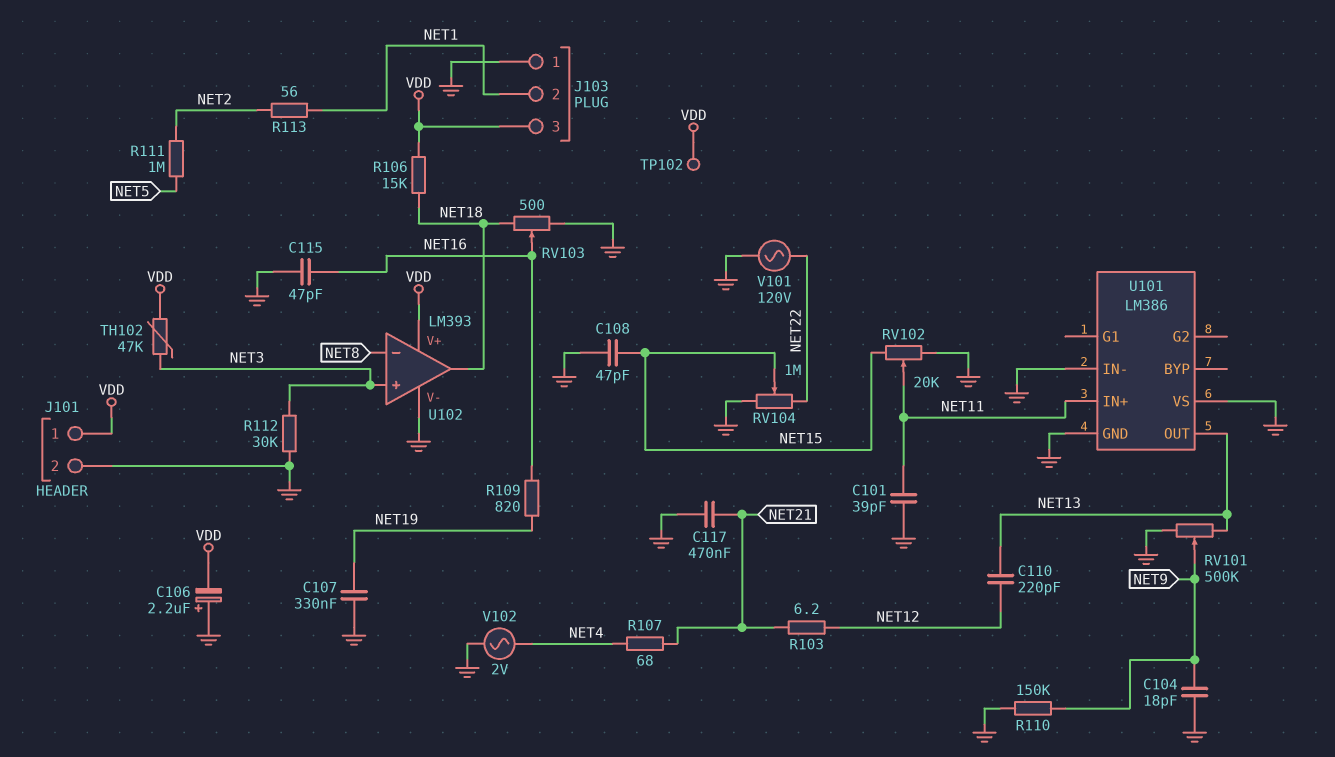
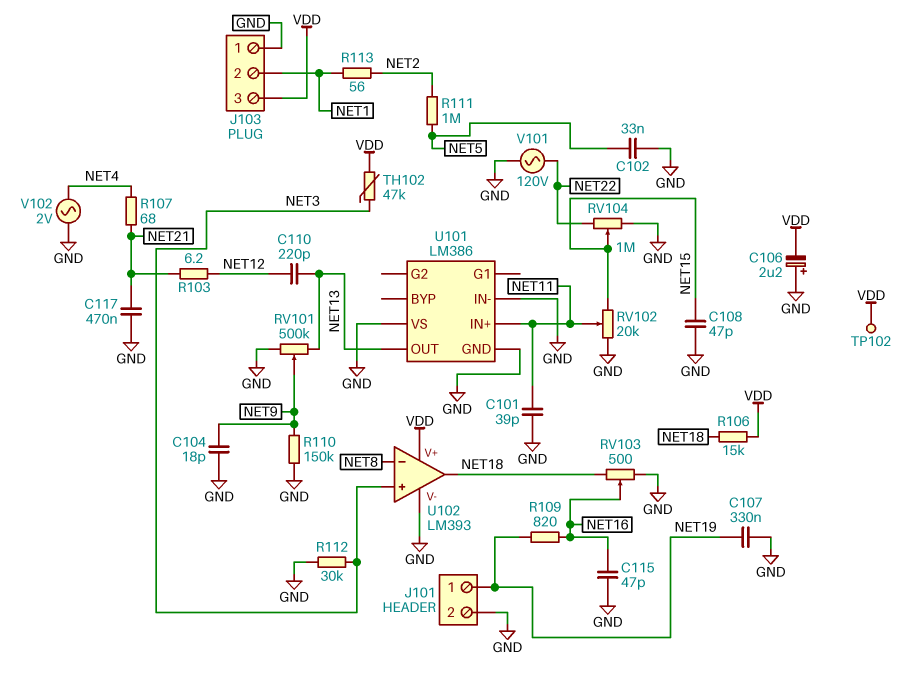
C102: none -> 33nF (GND, NET5)
J101 pin 1: VDD -> NET19

